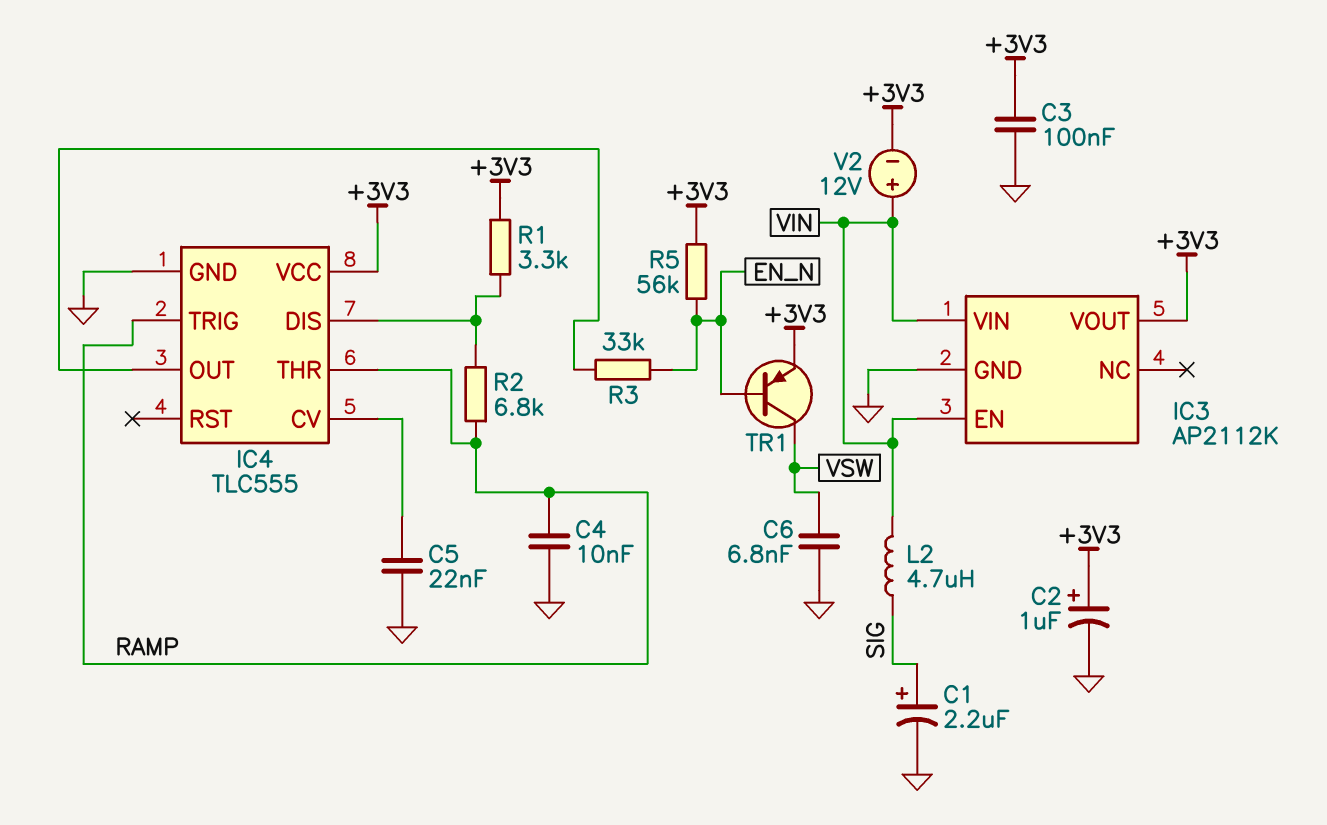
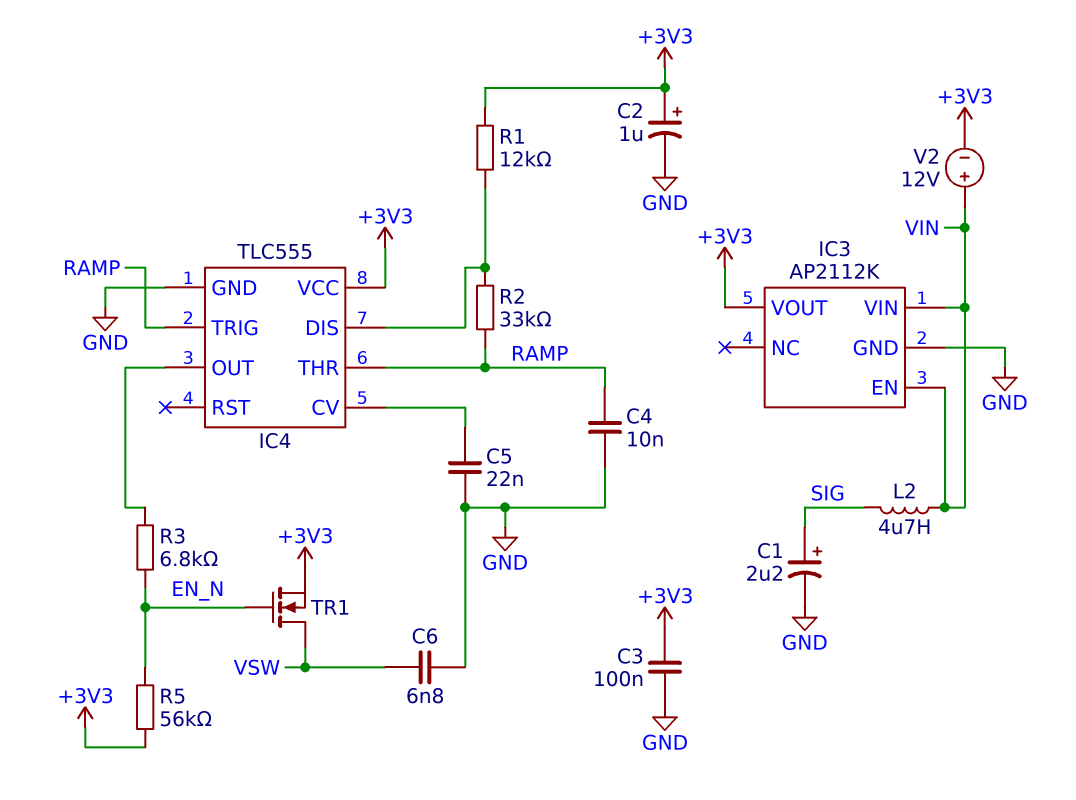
R1: 3.3k (+3V3, IC4/DIS) -> 12k (+3V3, IC4/DIS)
R2: 6.8k (IC4/DIS, RAMP) -> 33k (IC4/DIS, RAMP)
R3: 33k (EN_N, IC4/OUT) -> 6.8k (EN_N, IC4/OUT)
TR1: PNP (B EN_N, C VSW, E +3V3) -> NMOS (G EN_N, D VSW, S +3V3)

